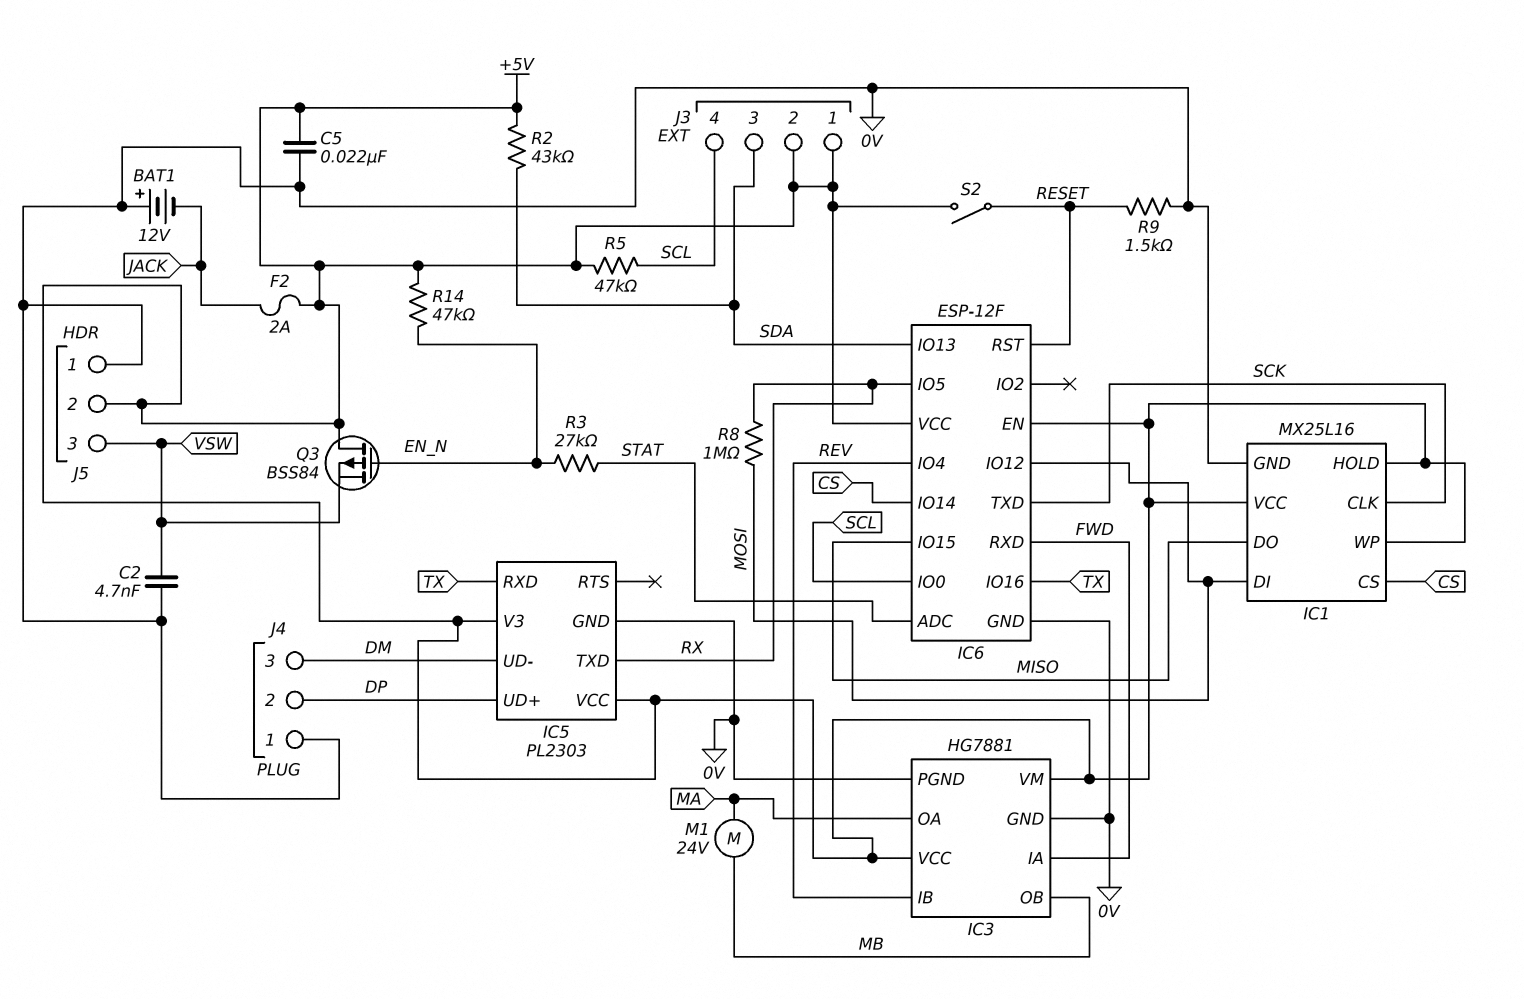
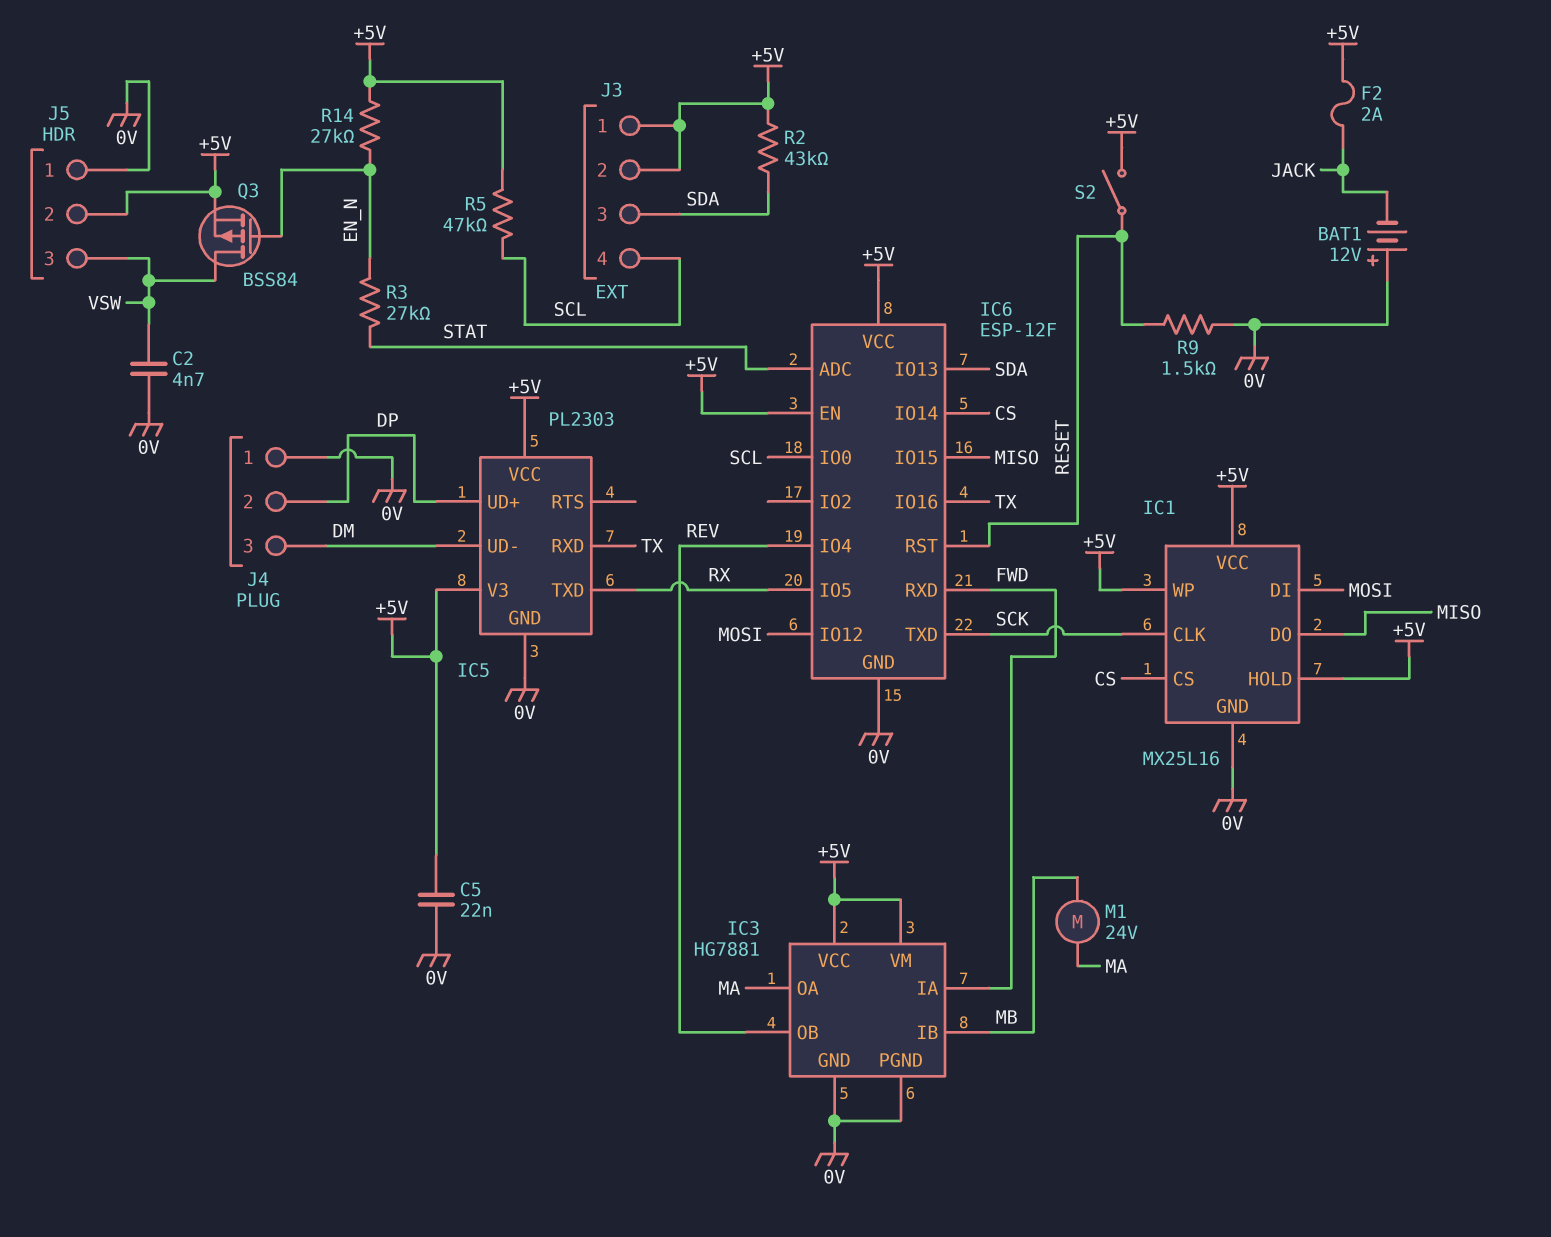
IC3 pin IB: REV -> MB
IC3 pin OB: MB -> REV
Q3: PMOS BSS84 (G EN_N, D +5V, S VSW) -> PMOS BSS84 (G EN_N, D VSW, S +5V)
R8: 1M (MOSI, RX) -> none
R14: 47k (+5V, EN_N) -> 27k (+5V, EN_N)

